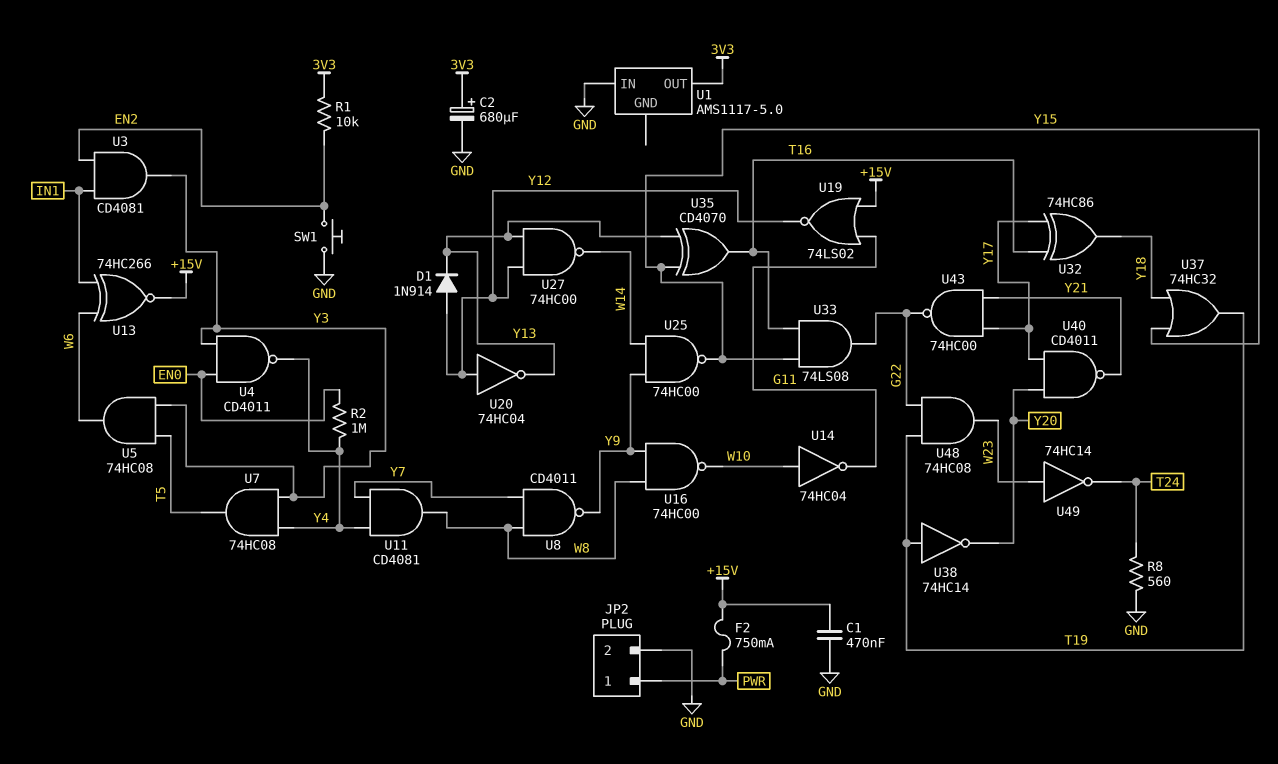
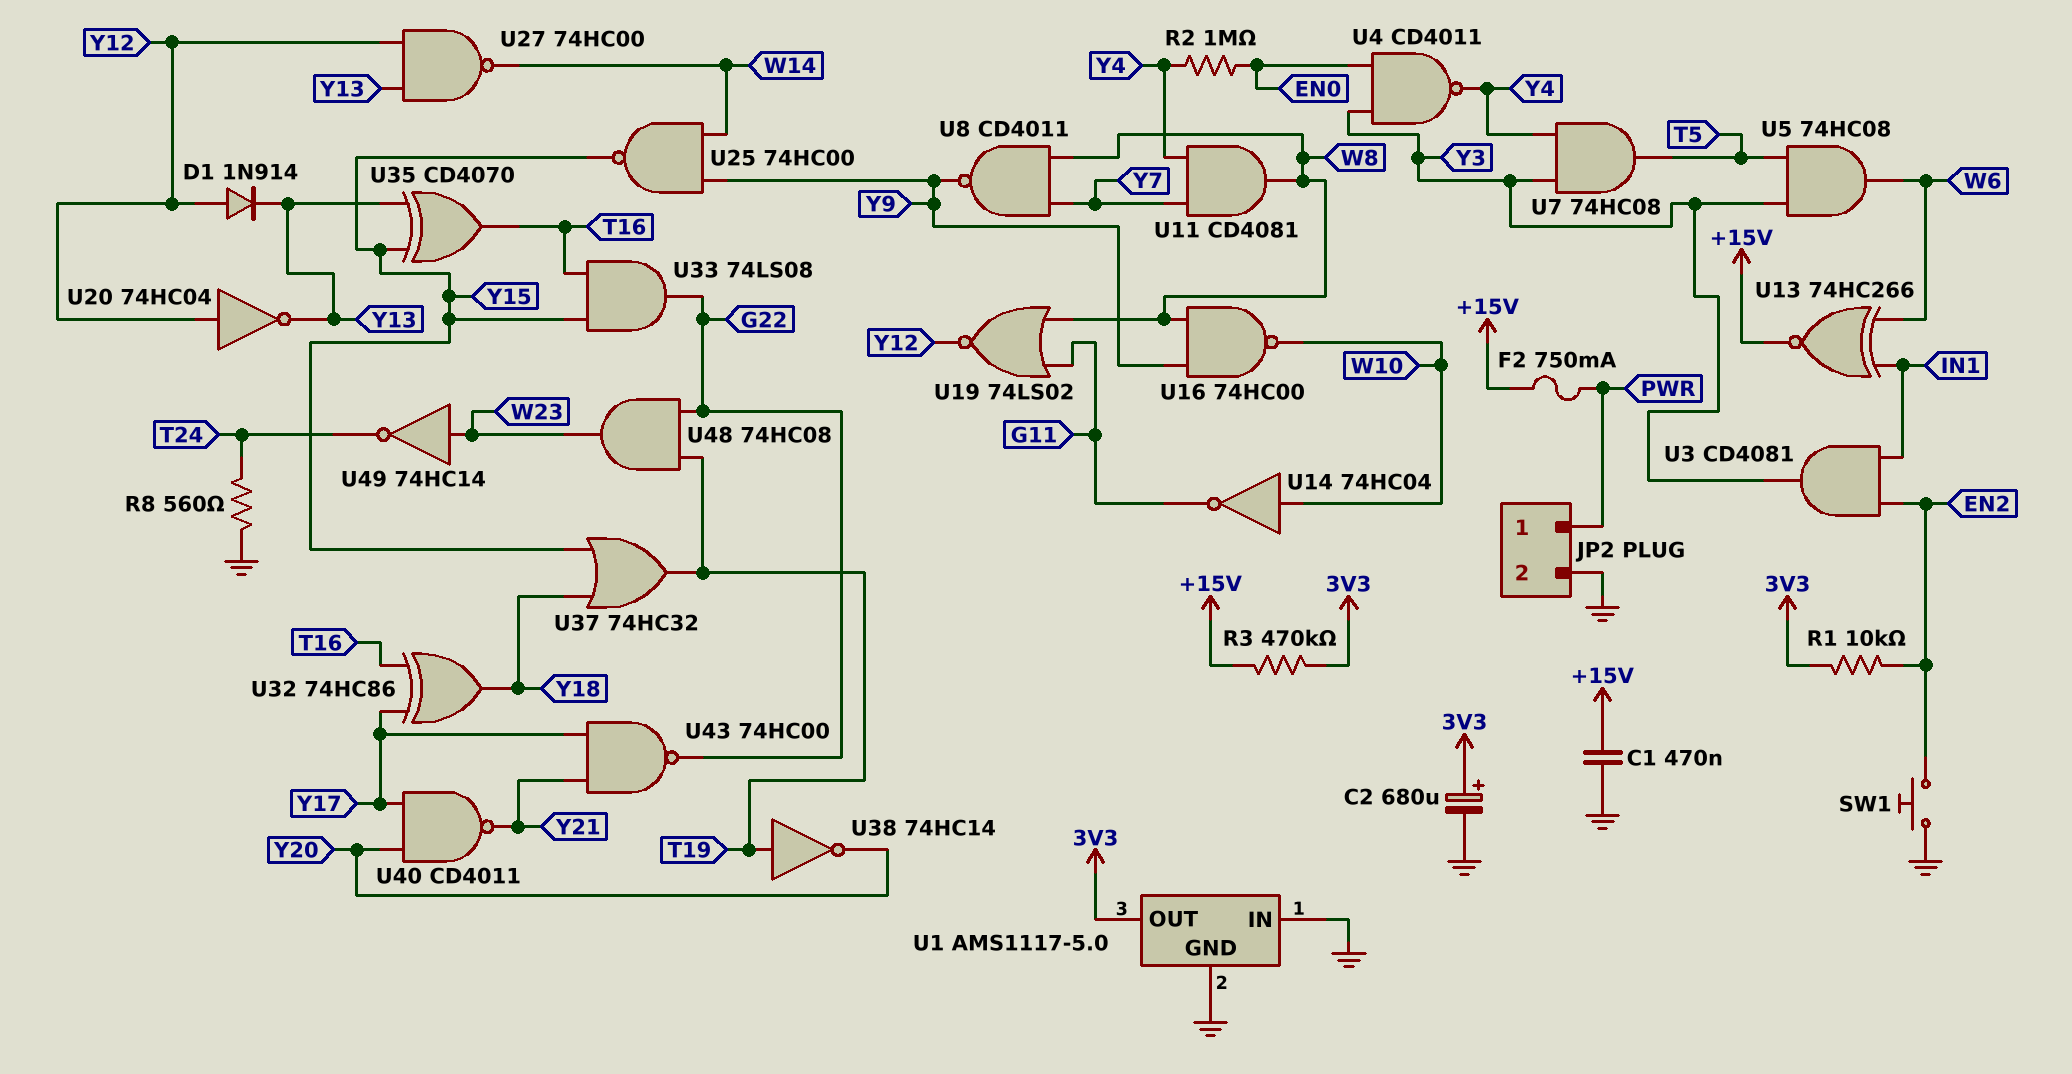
R3: none -> 470k (+15V, 3V3)
U1 pin GND: none -> GND
U19: NOR 74LS02 (in +15V, in G11, out Y12) -> NOR 74LS02 (in G11, in W8, out Y12)

